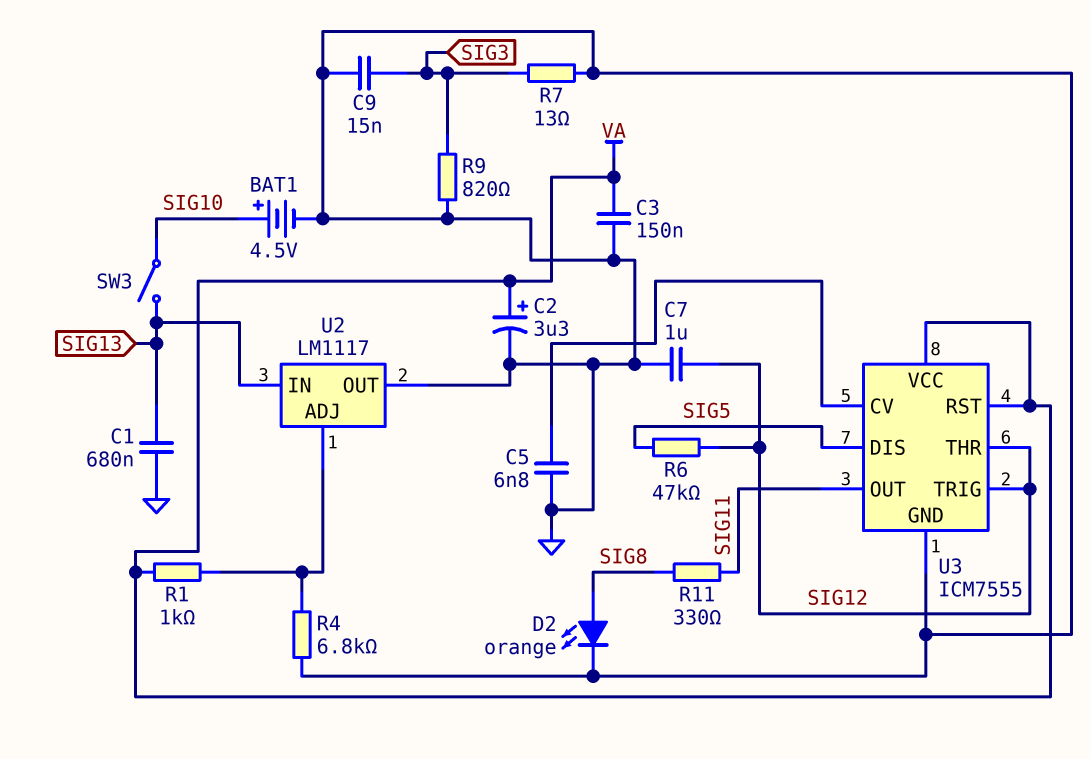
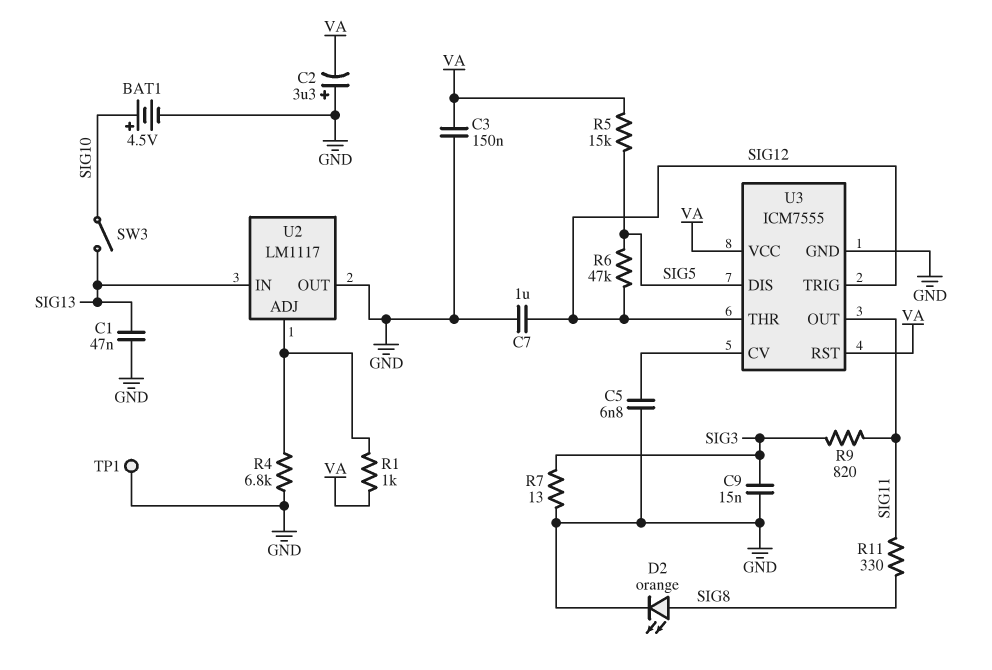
C1: 680nF (GND, SIG13) -> 47nF (GND, SIG13)
C2: 3.3uF (plus VA, minus GND) -> 3.3uF (plus GND, minus VA)
R5: none -> 15k (SIG5, VA)
R9: 820 (GND, SIG3) -> 820 (SIG3, SIG11)
TP1: none -> test point (GND)

